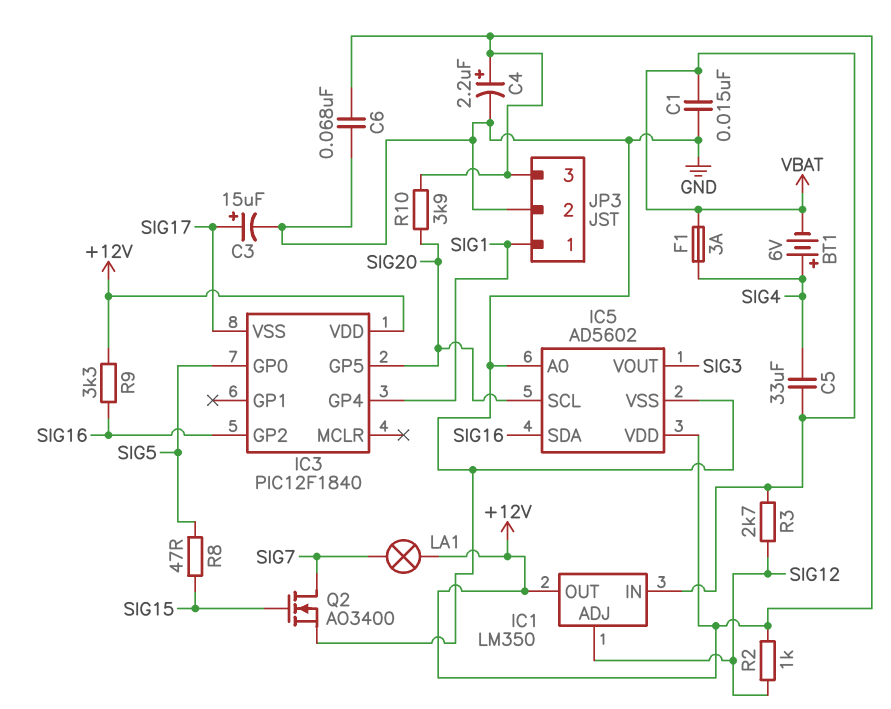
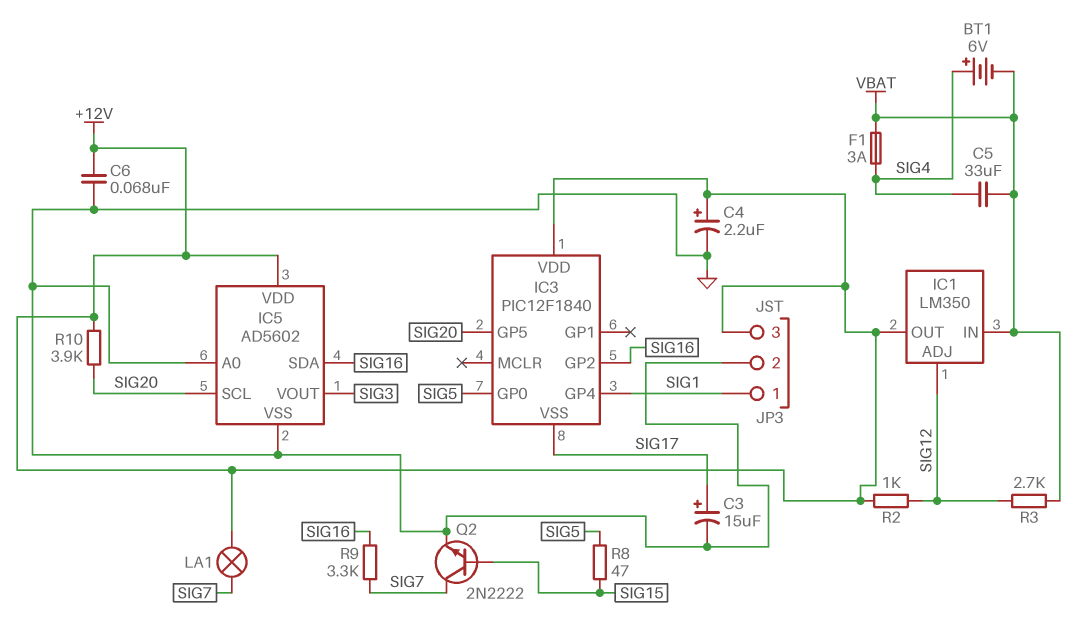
C1: 15nF (GND, VBAT) -> none
Q2: NMOS AO3400 (G SIG15, D SIG7, S GND) -> NPN 2N2222 (B SIG15, C SIG7, E GND)
R9: 3.3k (+12V, SIG16) -> 3.3k (SIG7, SIG16)

